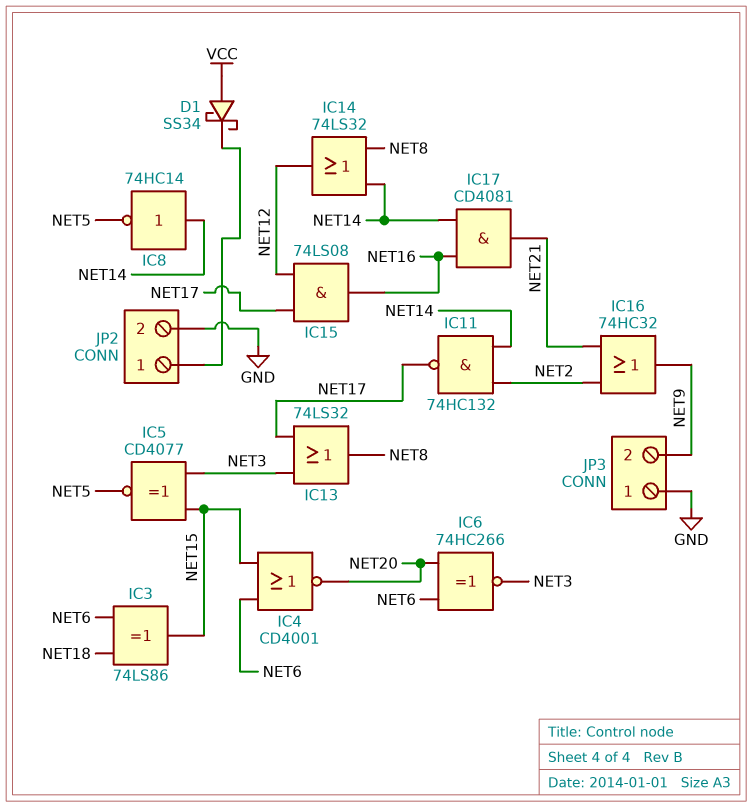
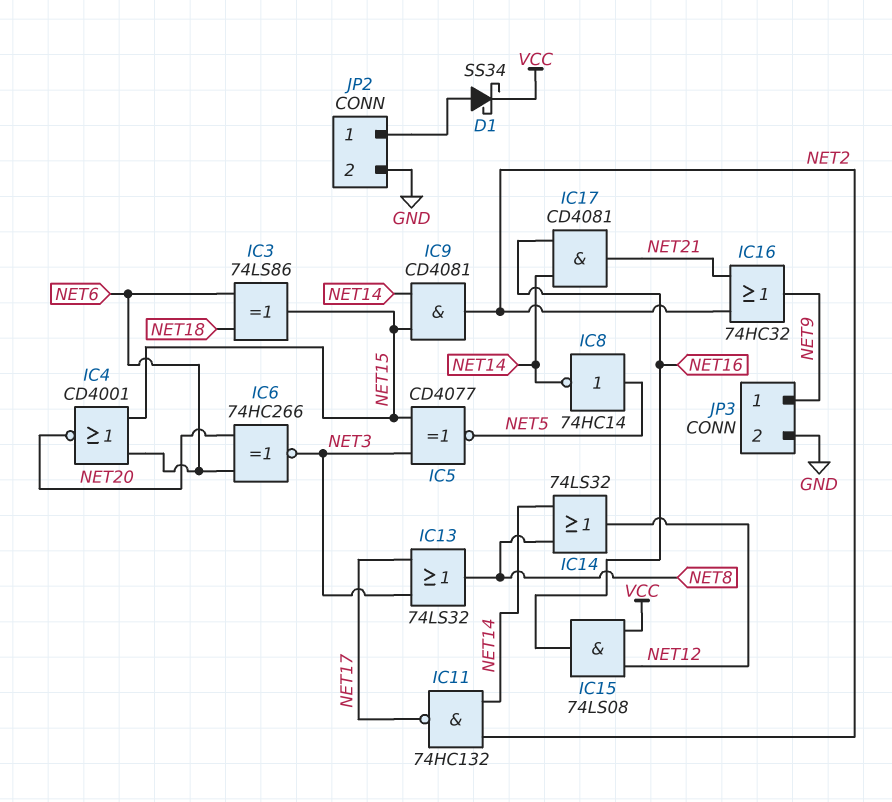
D1: schottky SS34 (A VCC, K JP2/1) -> schottky SS34 (A JP2/1, K VCC)
IC8: NOT 74HC14 (in NET14, out NET5) -> NOT 74HC14 (in NET5, out NET14)
IC9: none -> AND CD4081 (in NET14, in NET15, out NET2)
IC15: AND 74LS08 (in NET12, in NET17, out NET16) -> AND 74LS08 (in NET12, in VCC, out NET16)
JP3 pin 1: GND -> NET9
JP3 pin 2: NET9 -> GND

